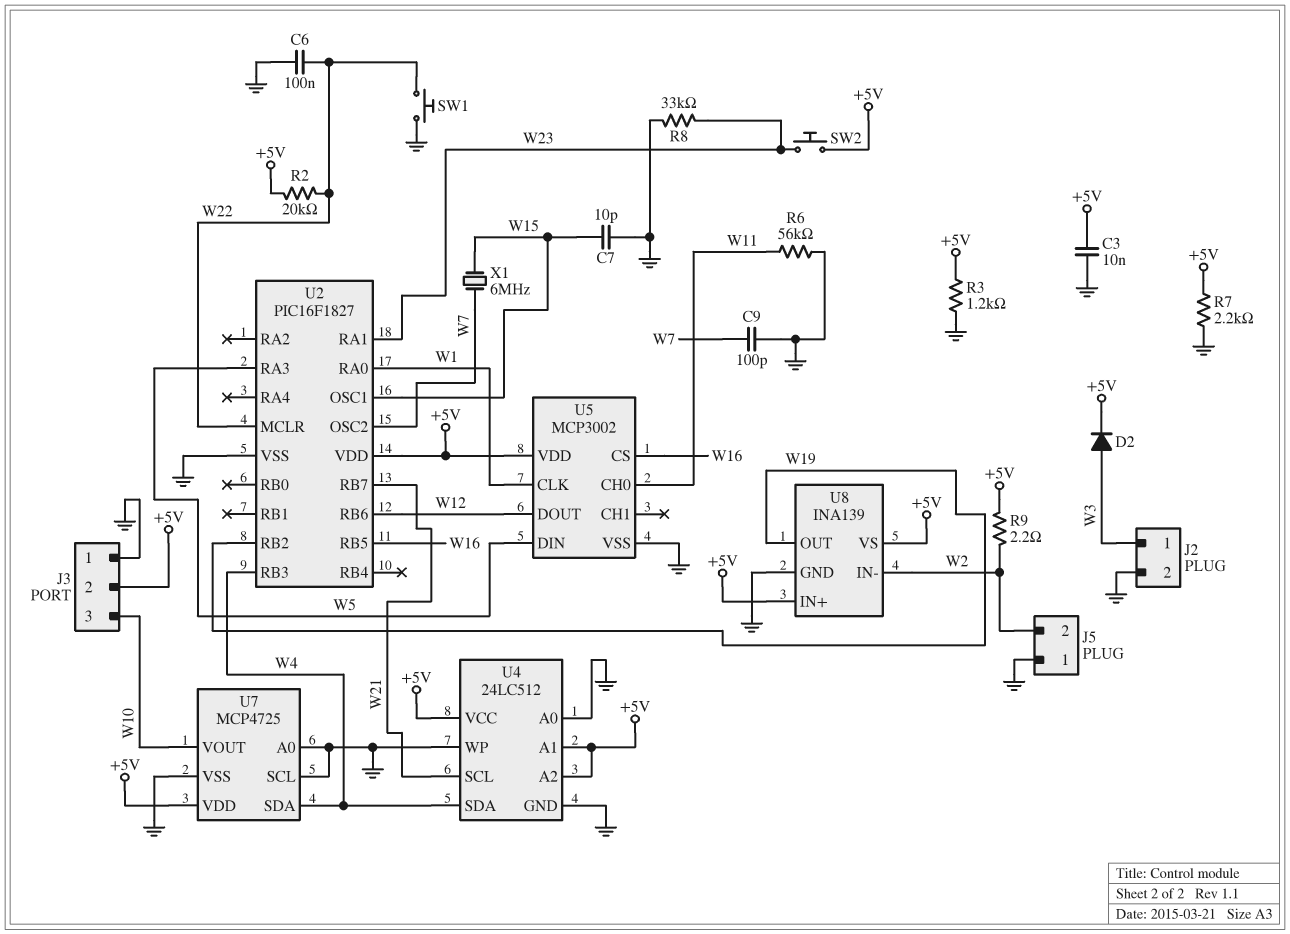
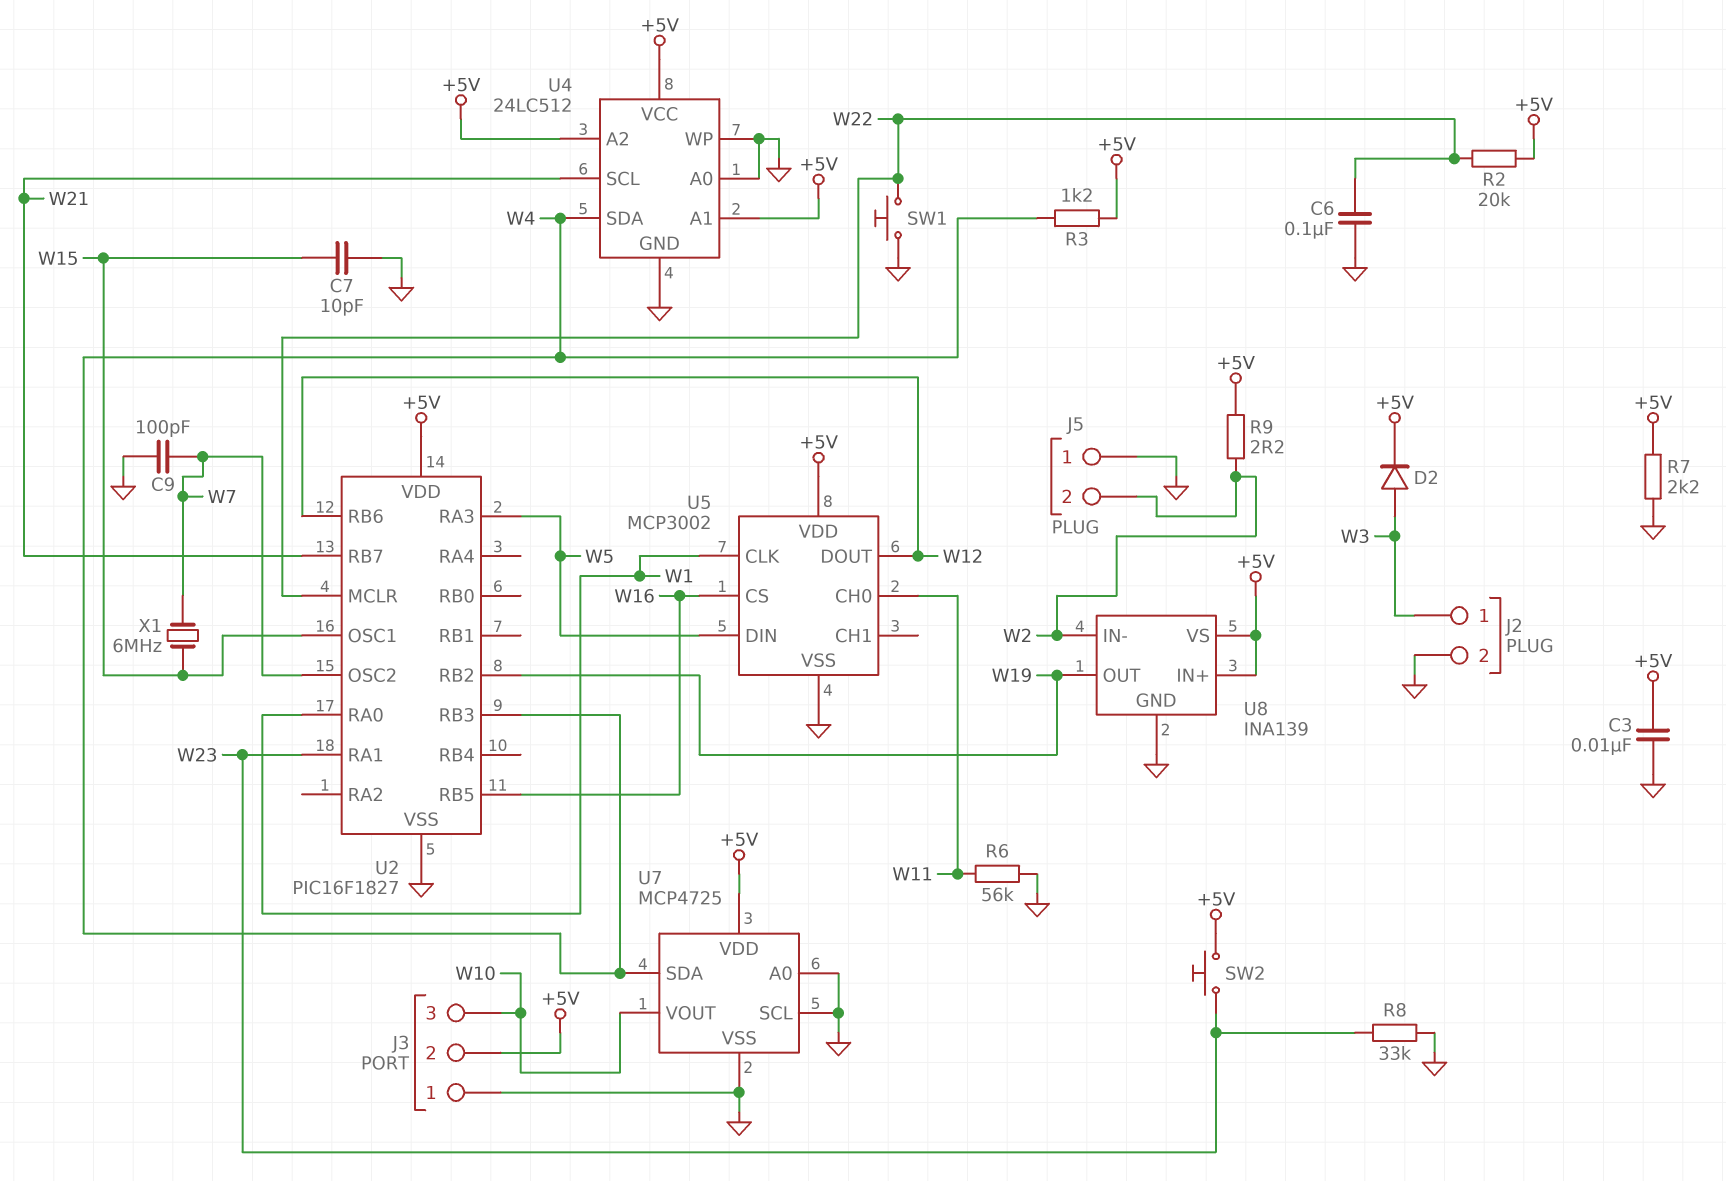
R3: 1.2k (+5V, GND) -> 1.2k (+5V, W4)

